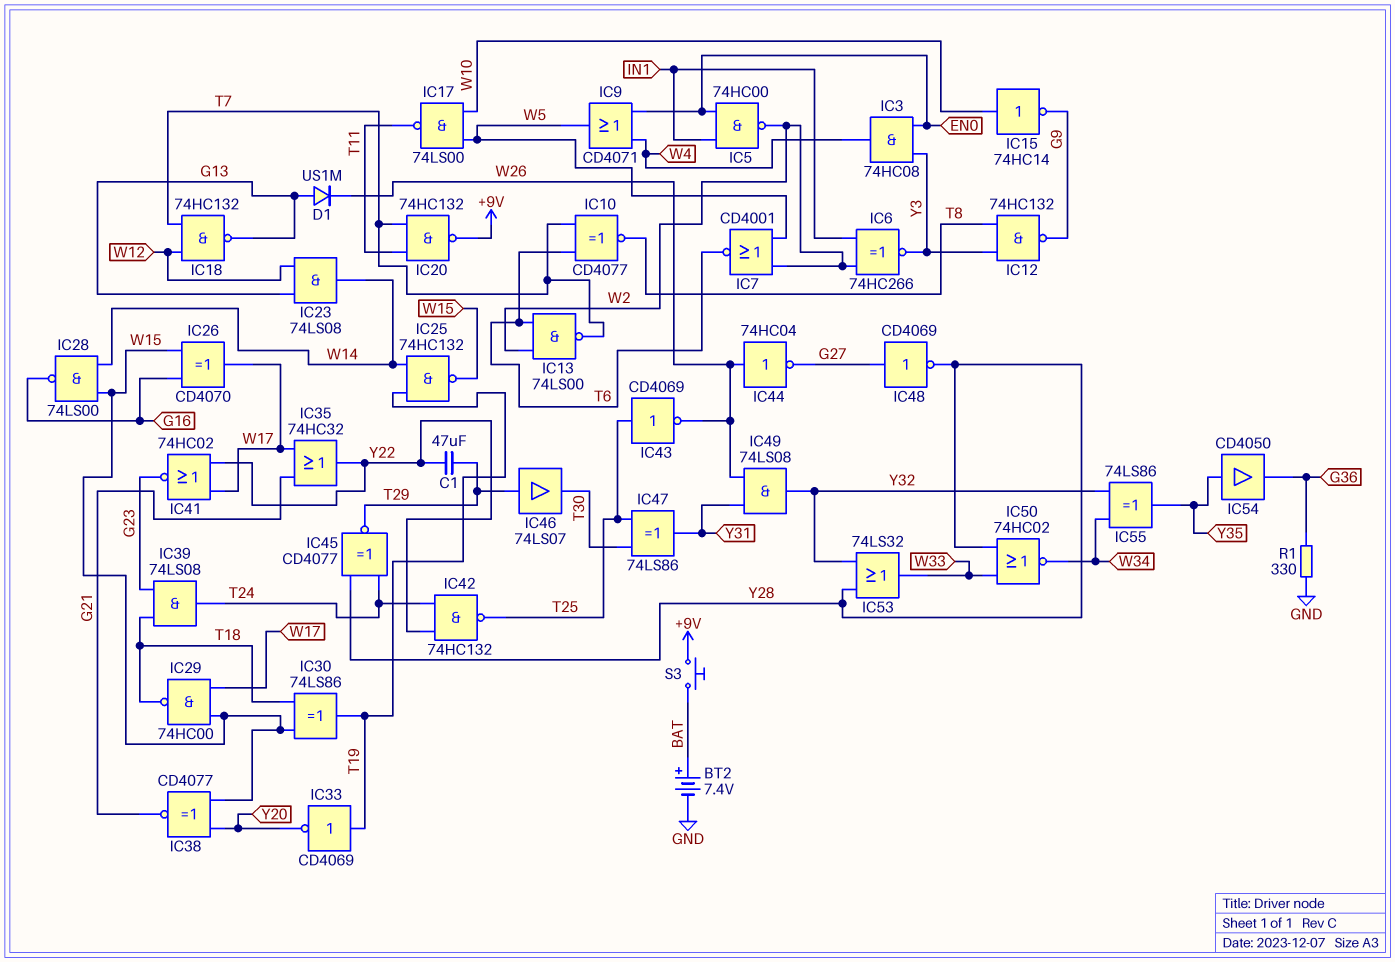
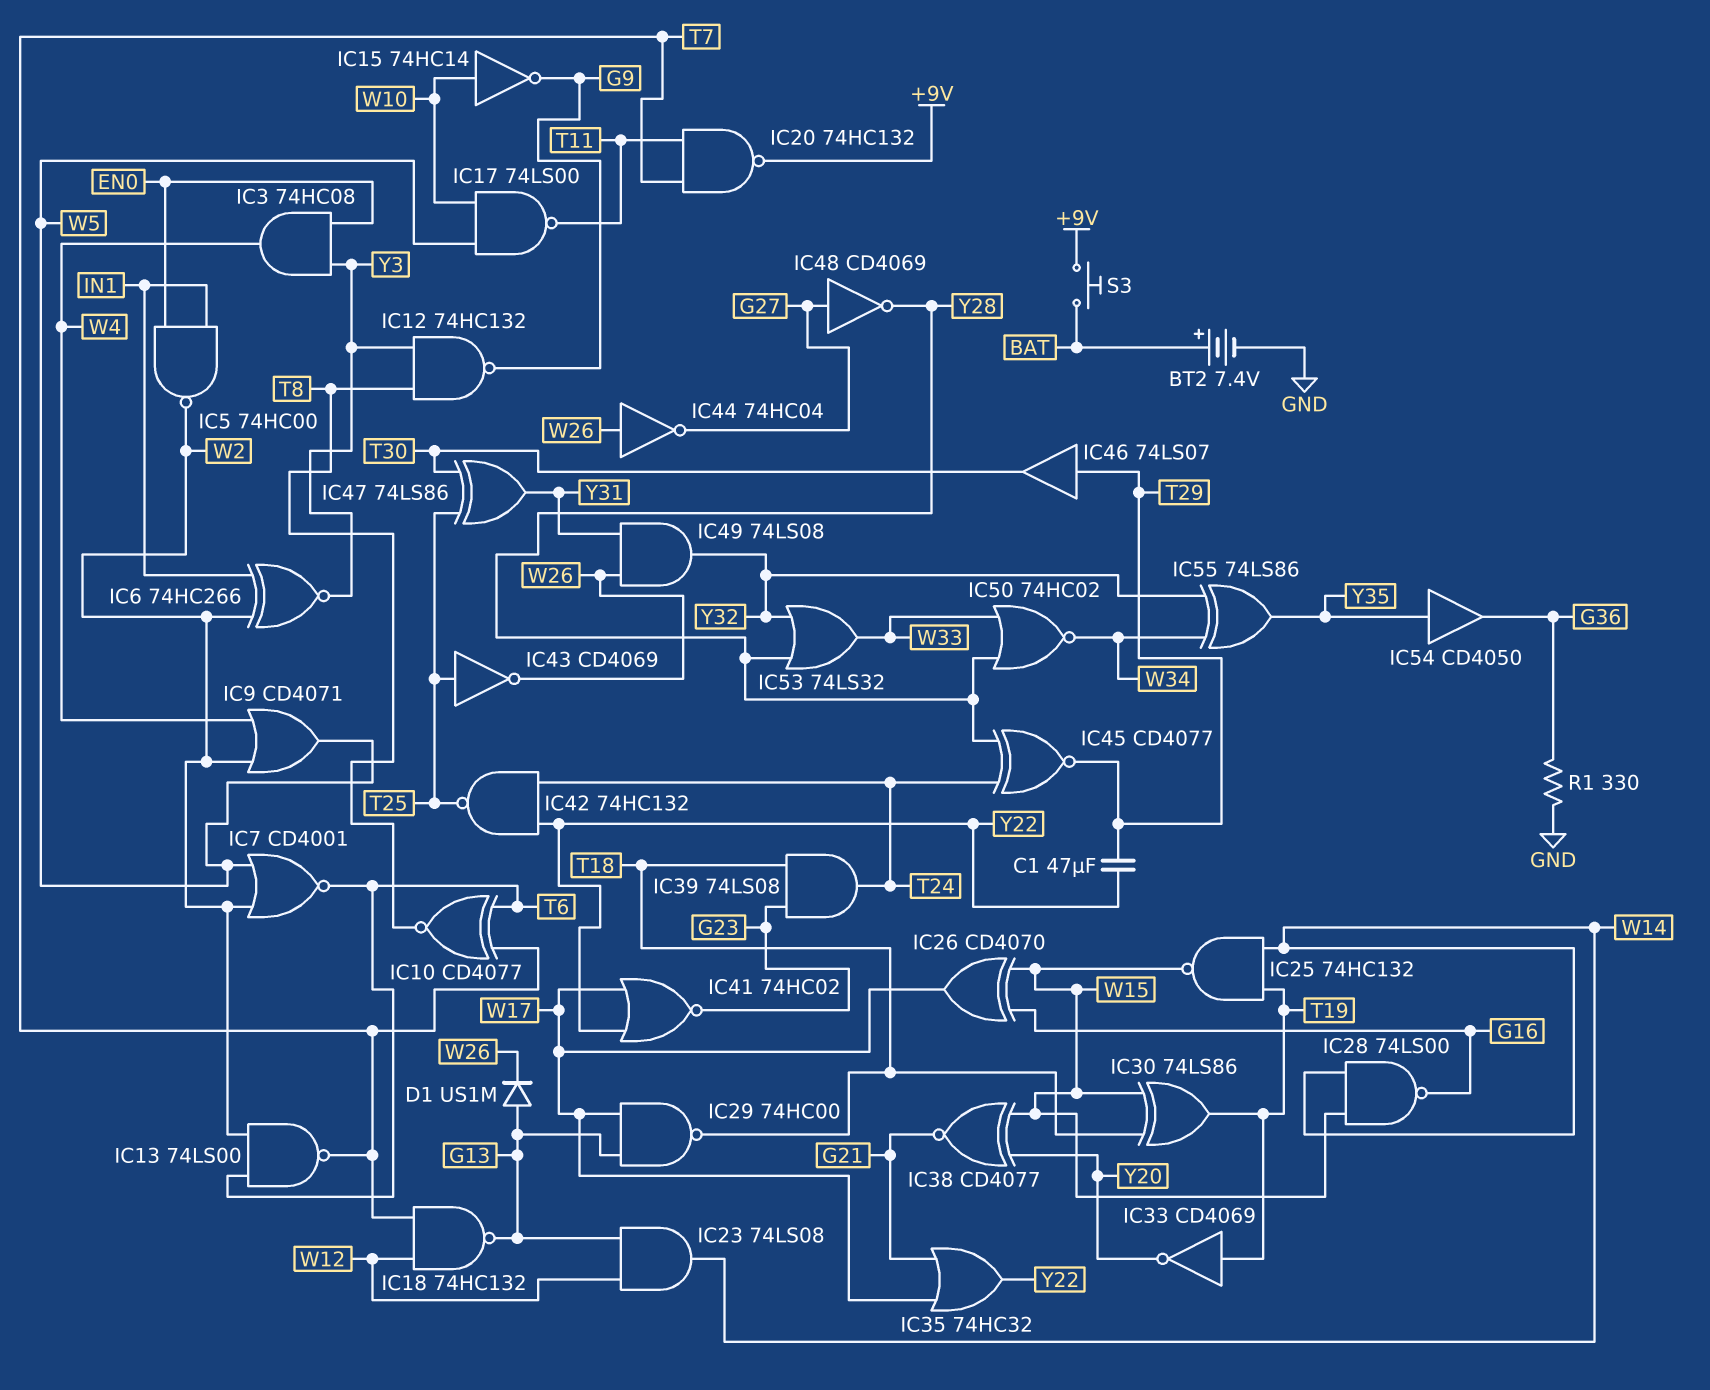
IC9: OR CD4071 (in EN0, in W4, out W5) -> OR CD4071 (in W2, in W4, out W5)
IC29: NAND 74HC00 (in W15, in W17, out T18) -> NAND 74HC00 (in G13, in W17, out T18)

